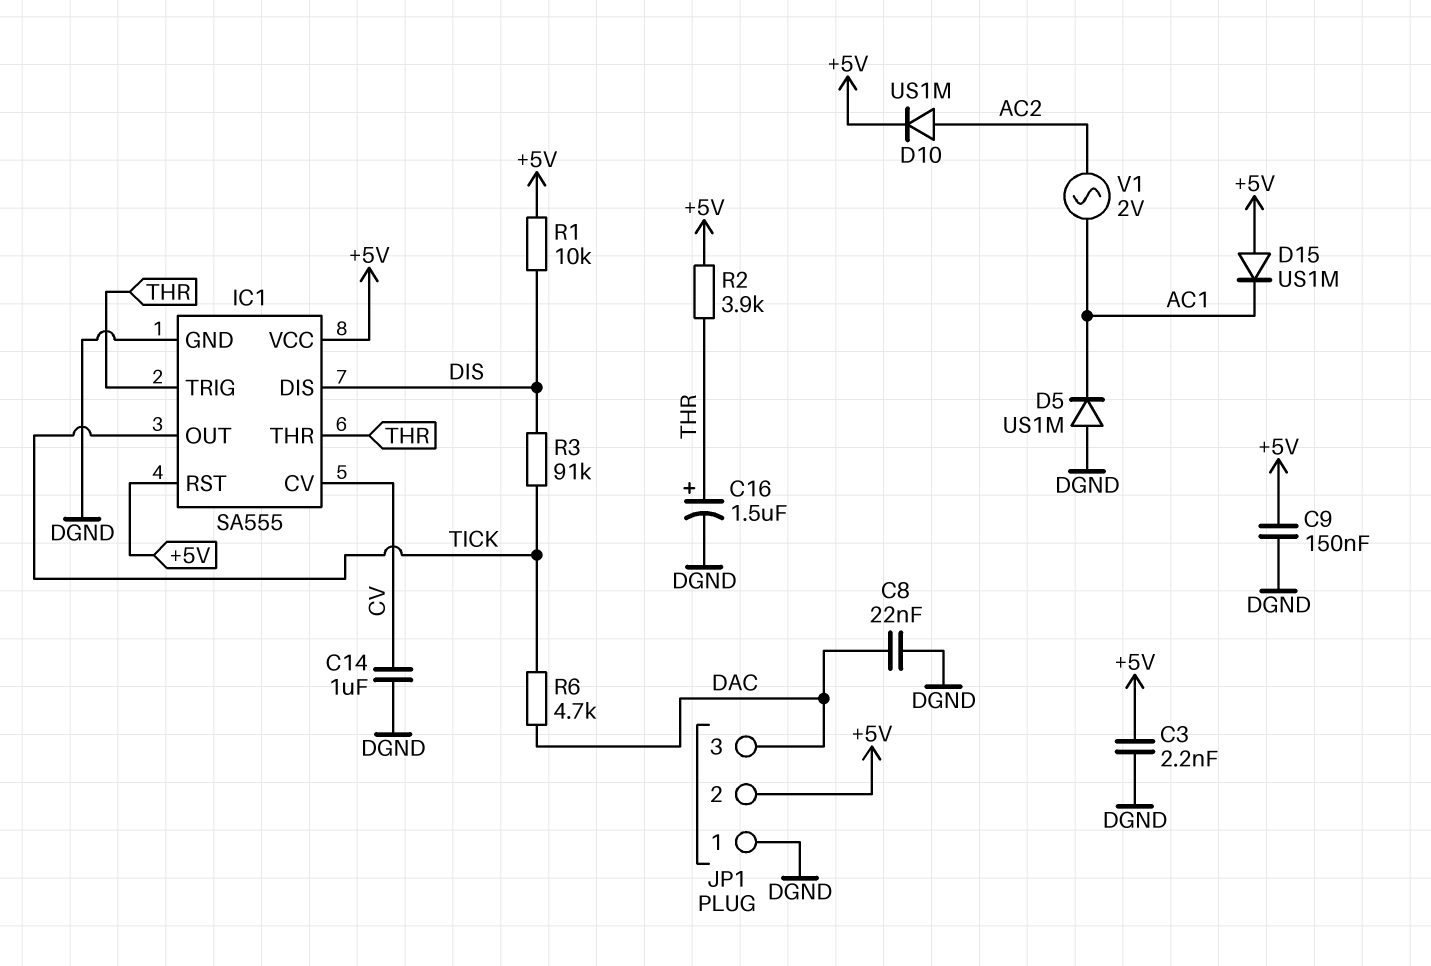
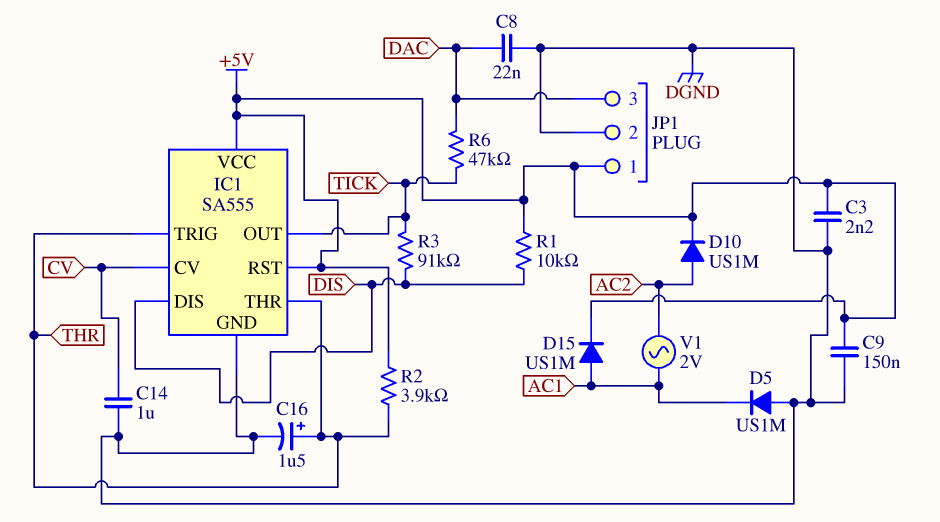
D15: diode US1M (A +5V, K AC1) -> diode US1M (A AC1, K +5V)
JP1 pin 1: DGND -> +5V
JP1 pin 2: +5V -> DGND
R6: 4.7k (DAC, TICK) -> 47k (DAC, TICK)

